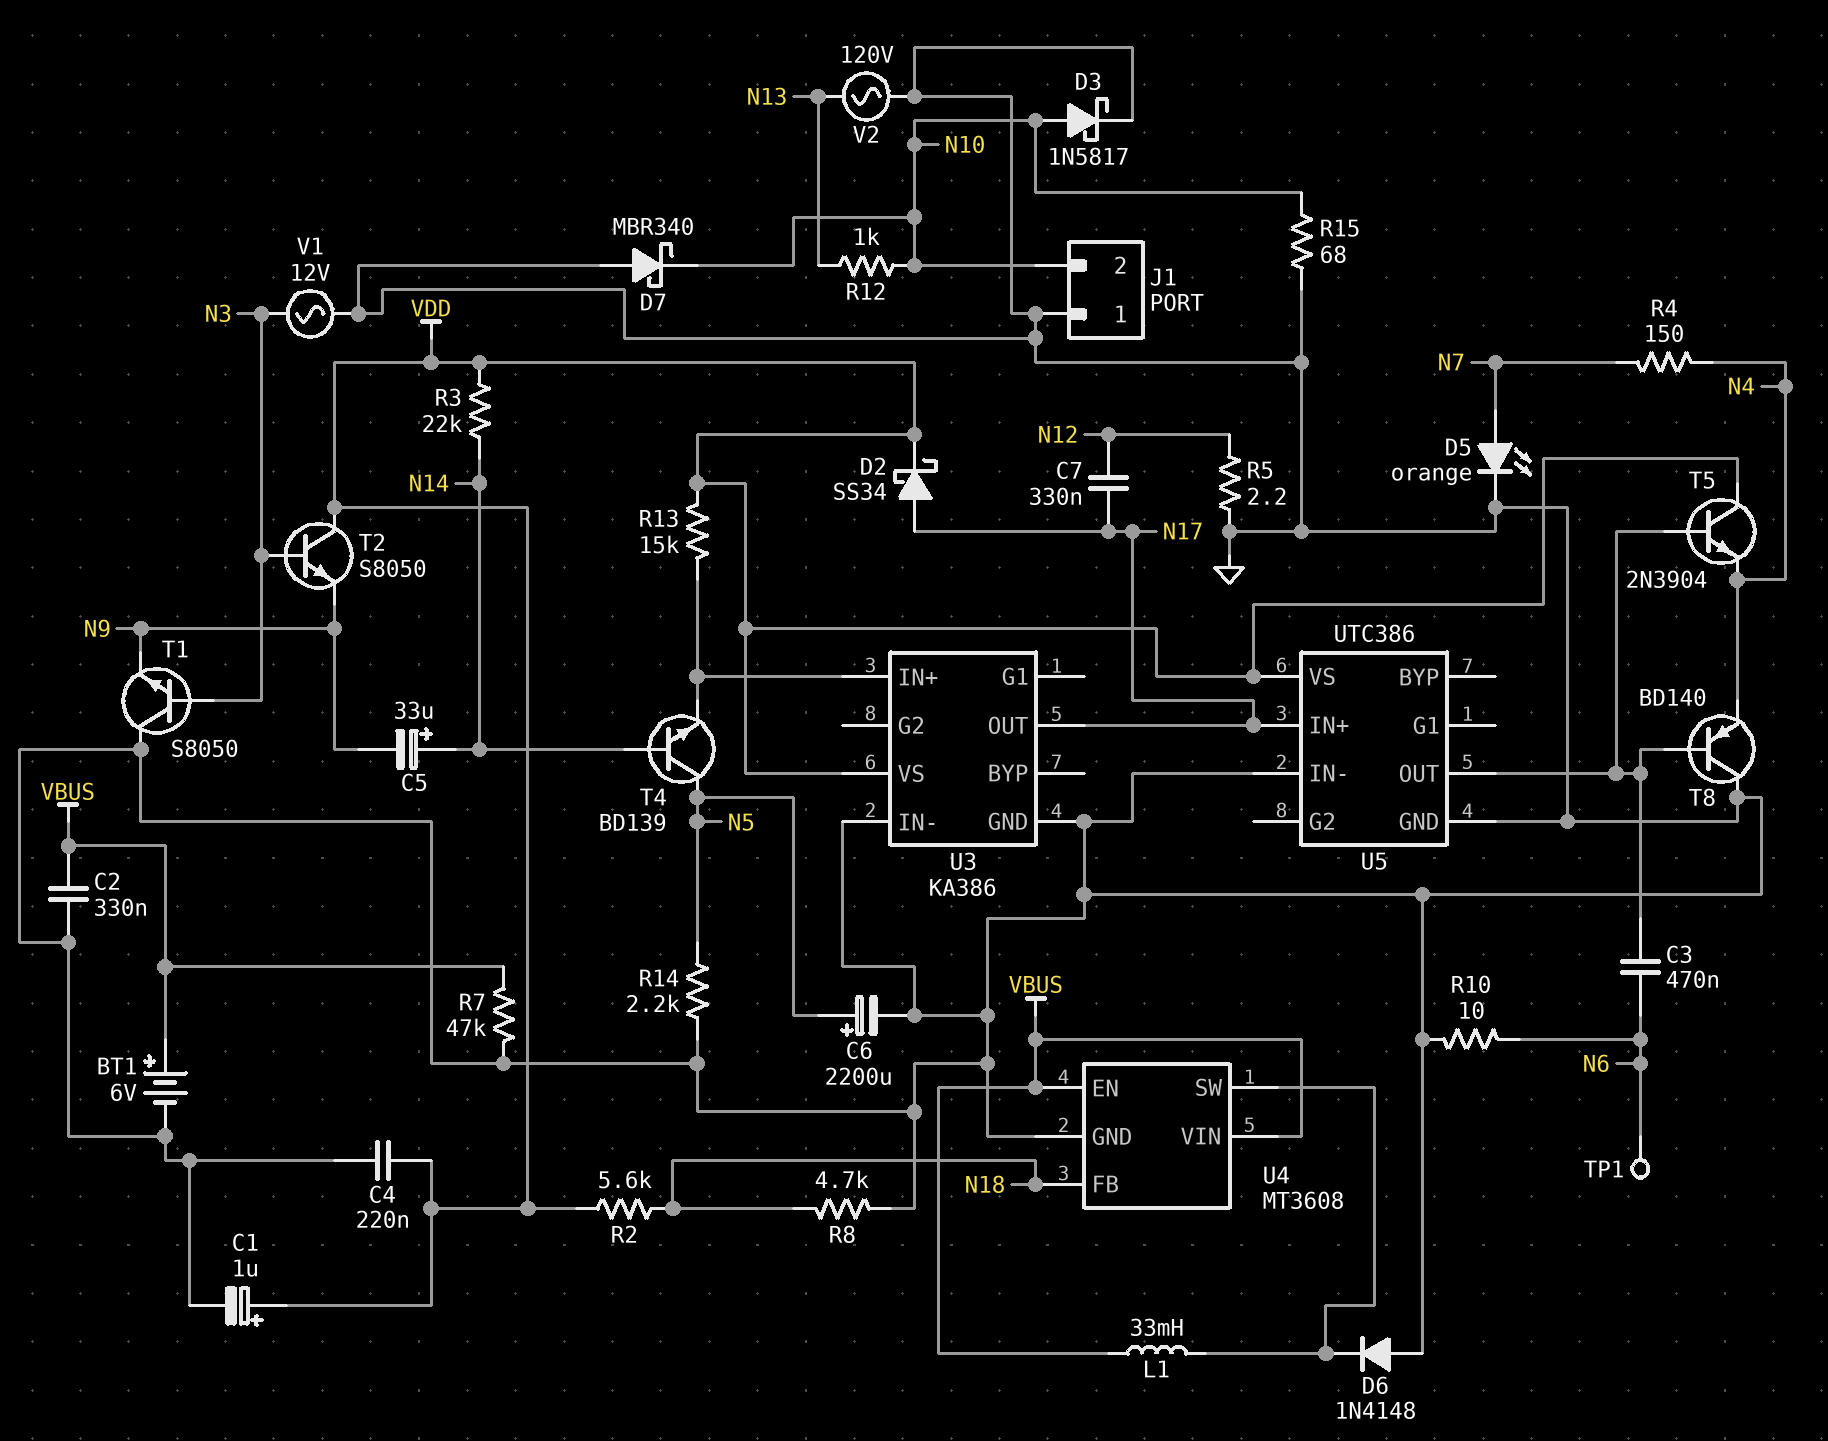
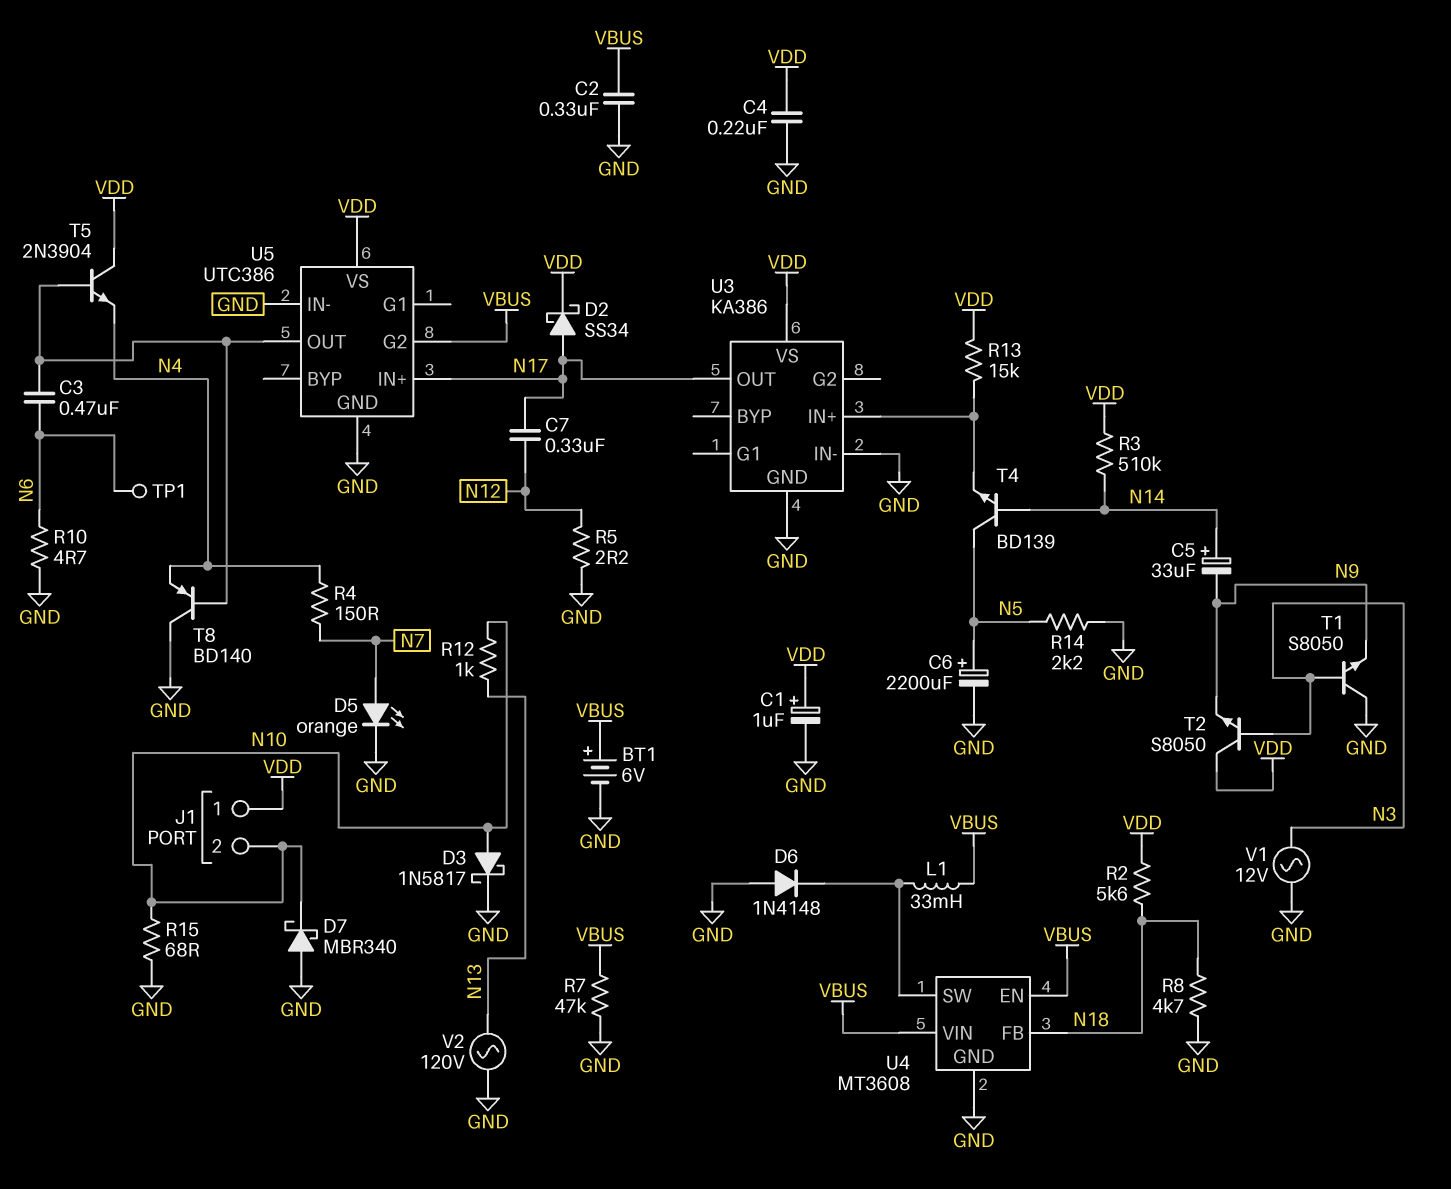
J1 pin 1: GND -> VDD
R3: 22k (N14, VDD) -> 510k (N14, VDD)
R10: 10 (GND, N6) -> 4.7 (GND, N6)
U5 pin G2: none -> VBUS

